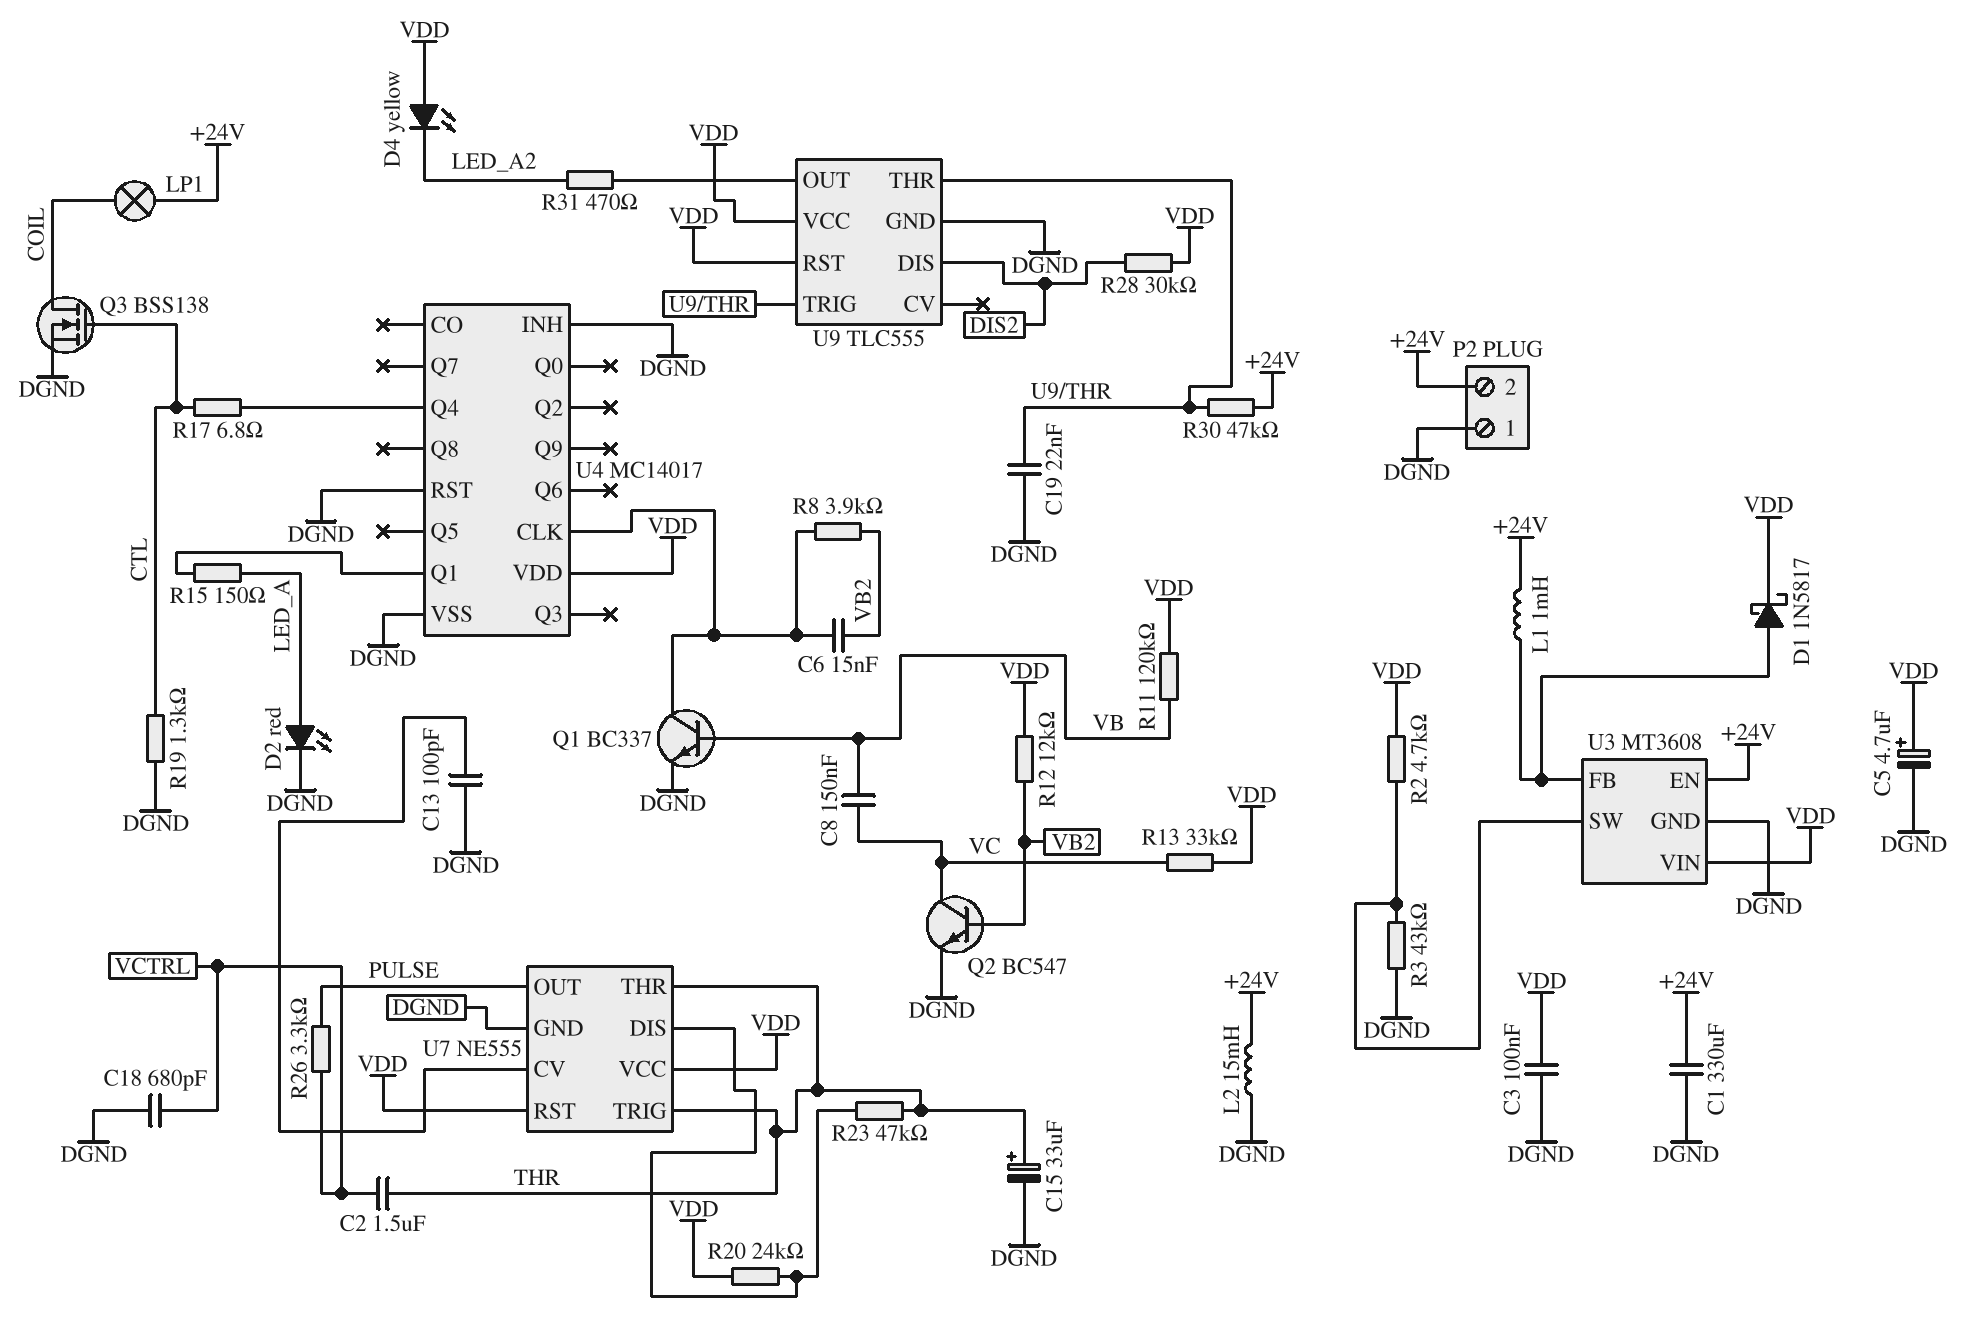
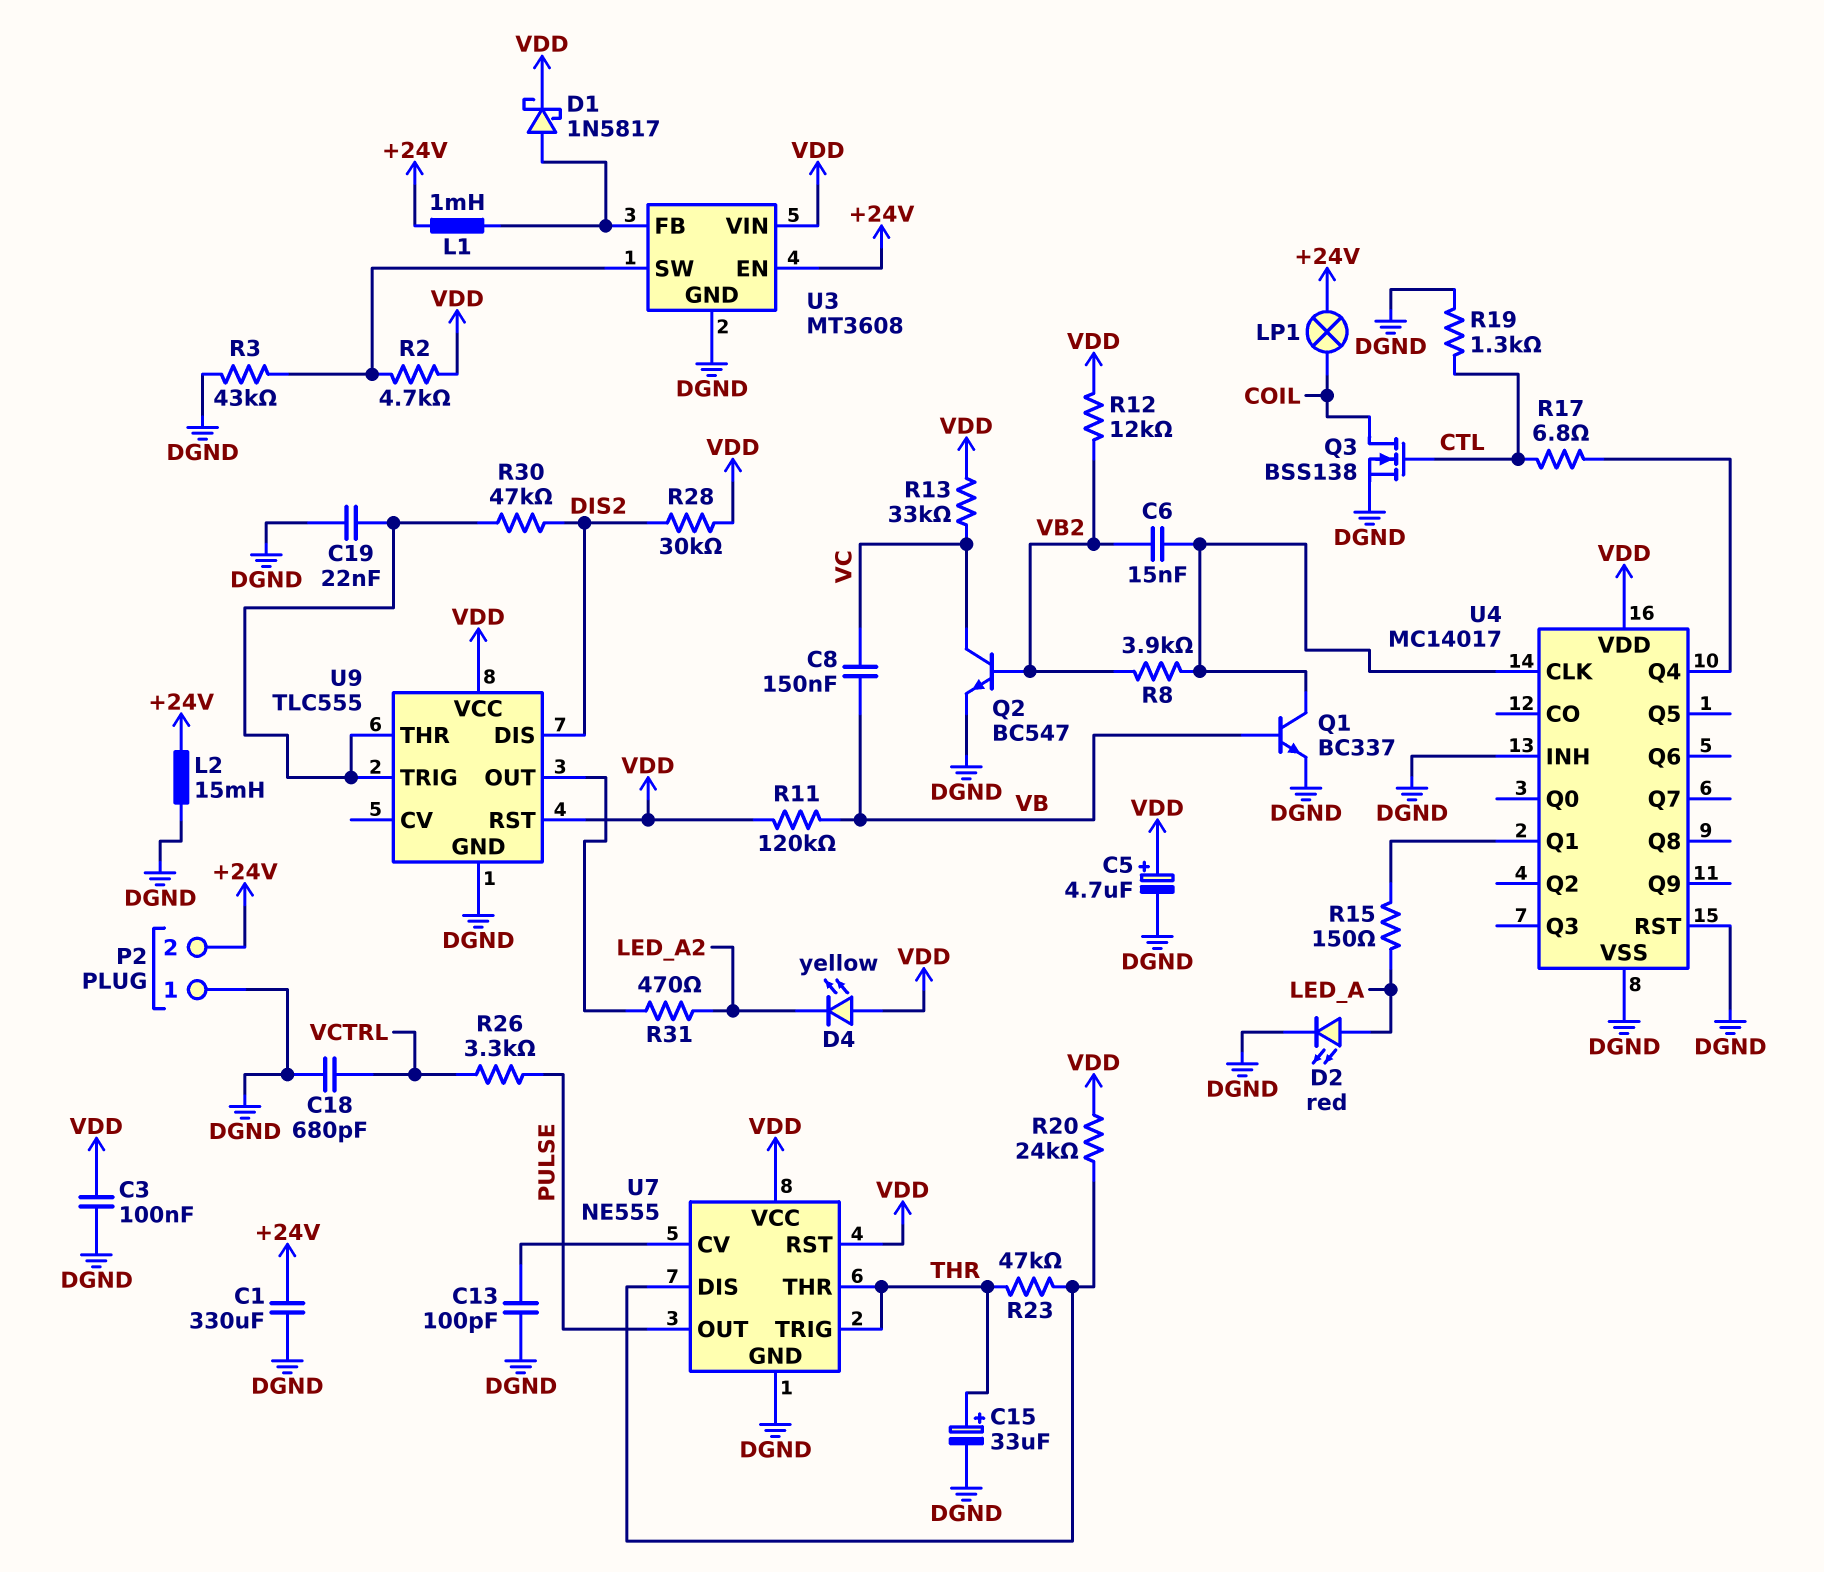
C2: 1.5uF (THR, VCTRL) -> none
R30: 47k (+24V, U9/THR) -> 47k (DIS2, U9/THR)

